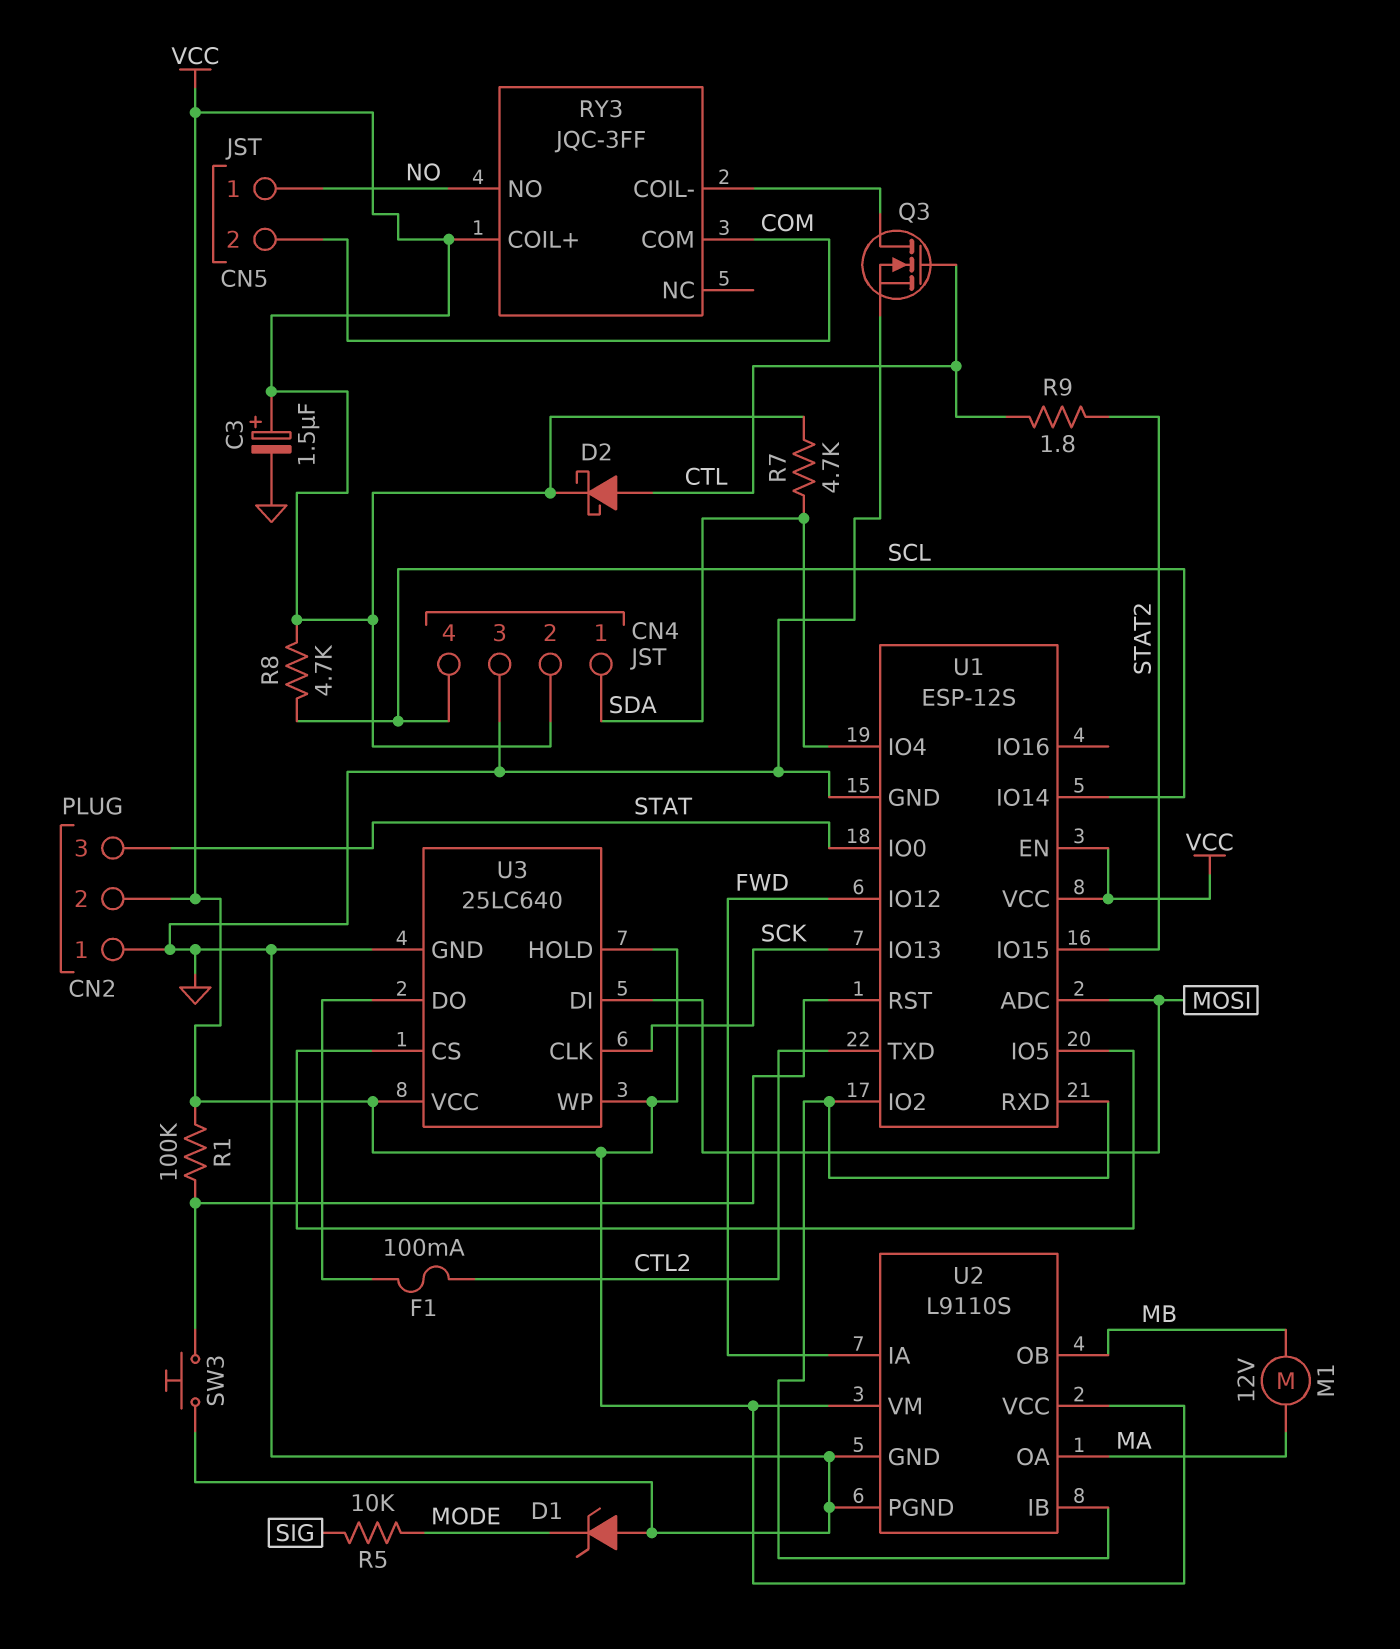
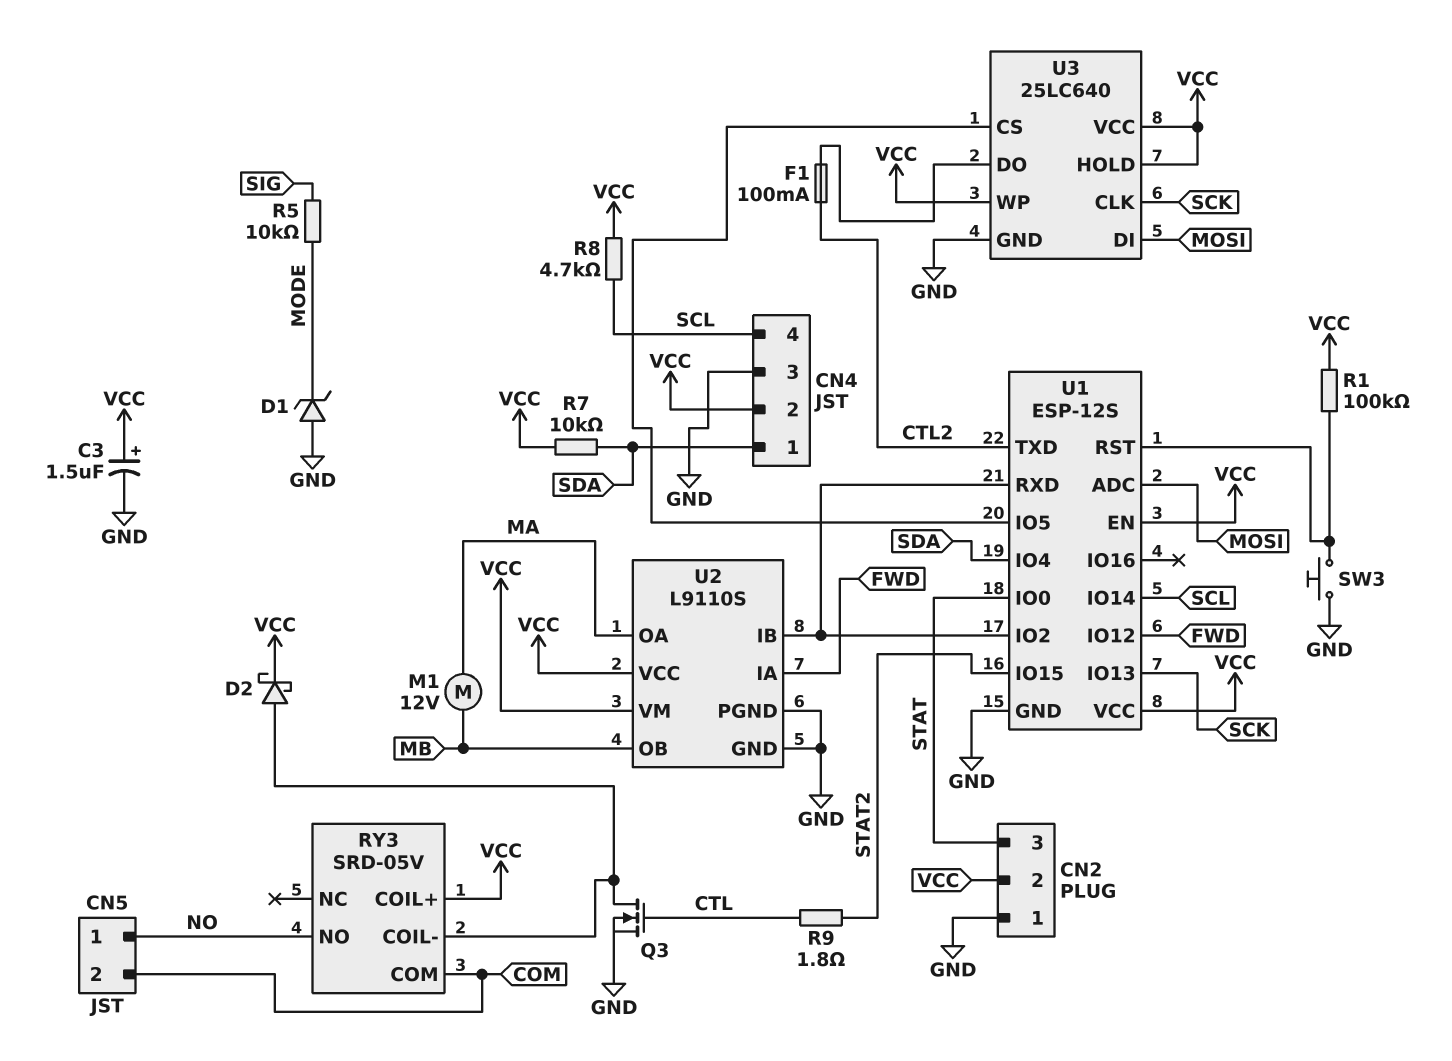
D2: schottky (A CTL, K VCC) -> schottky (A RY3/COIL-, K VCC)
R7: 4.7k (SDA, VCC) -> 10k (SDA, VCC)
RY3: JQC-3FF -> SRD-05V

